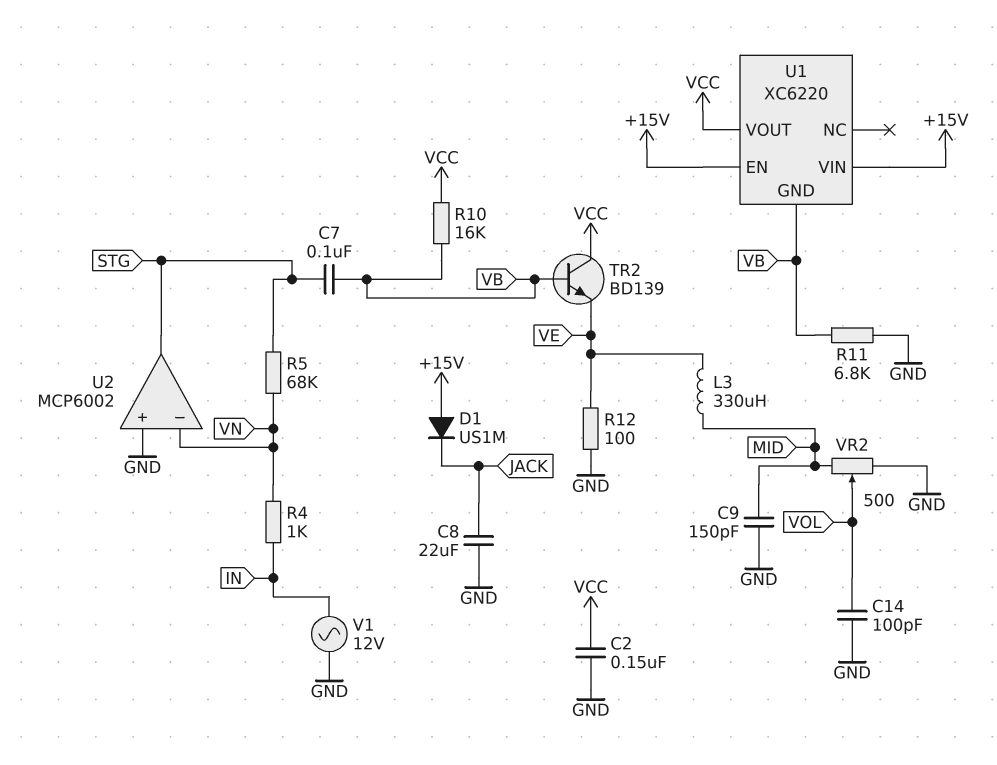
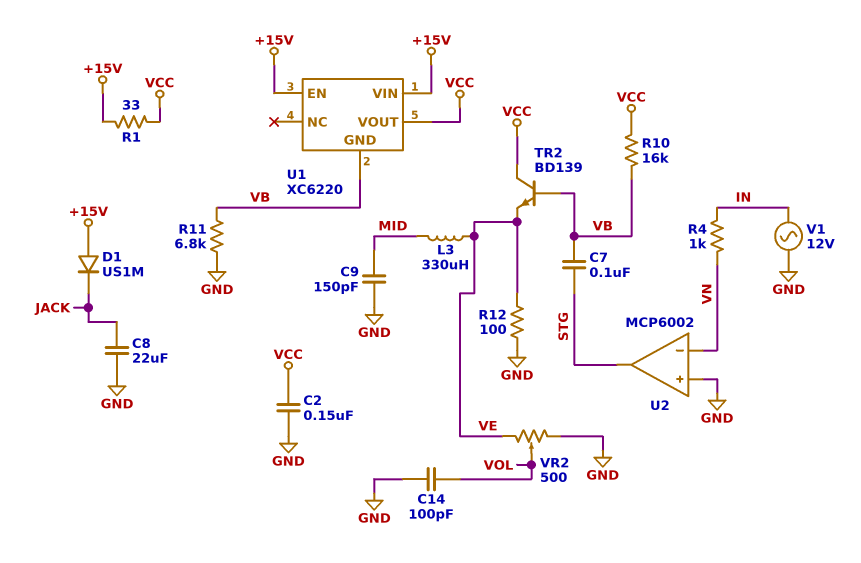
R1: none -> 33 (+15V, VCC)
R5: 68k (STG, VN) -> none
VR2: 500 (GND, MID, wiper VOL) -> 500 (GND, VE, wiper VOL)

